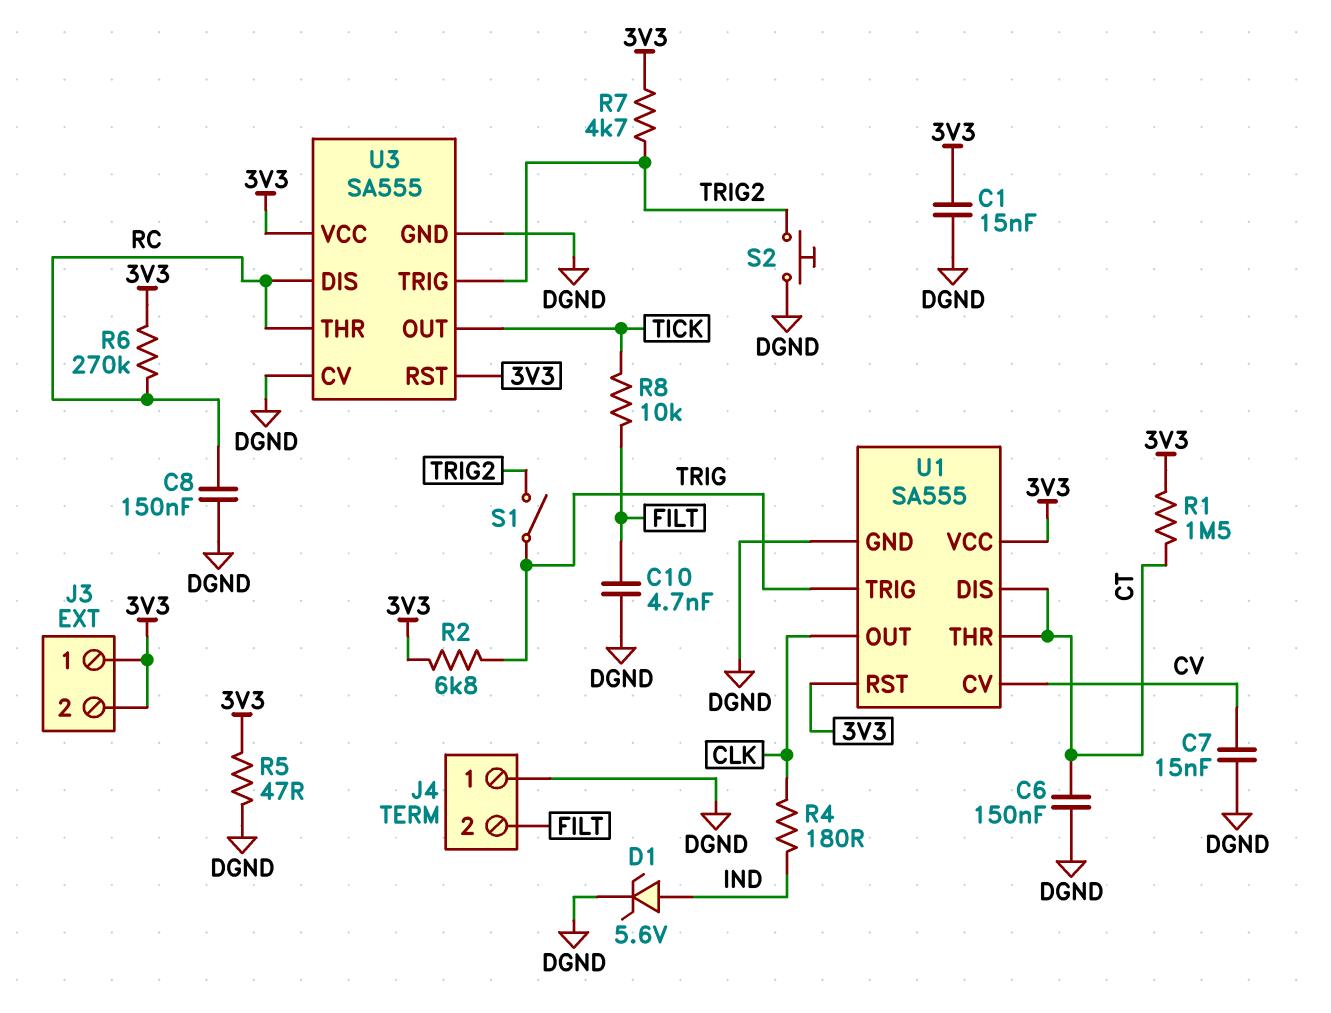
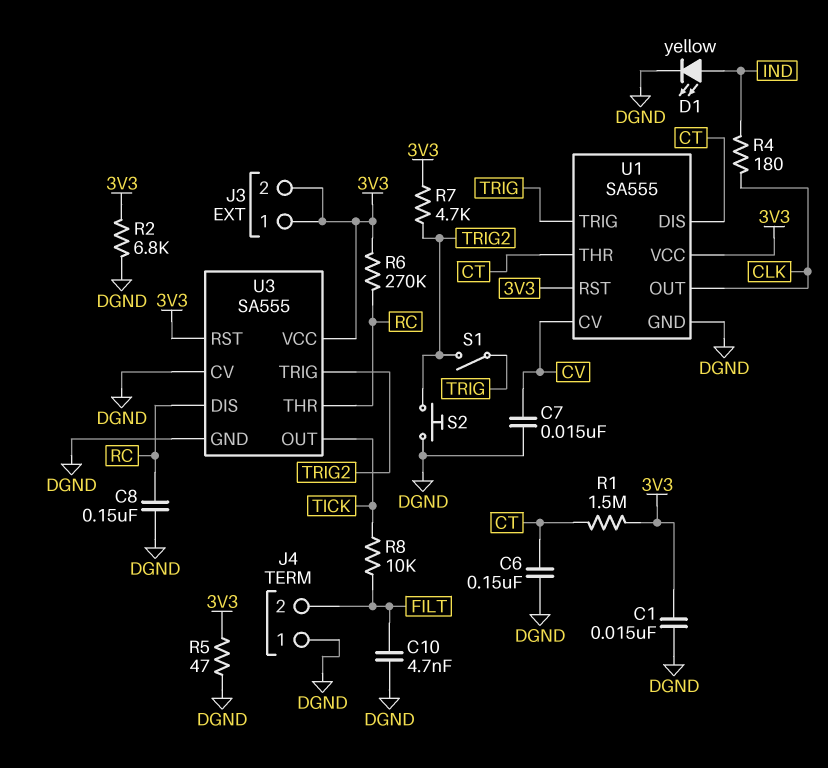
D1: zener 5.6V (A IND, K DGND) -> LED yellow (A IND, K DGND)
R2: 6.8k (3V3, TRIG) -> 6.8k (3V3, DGND)

